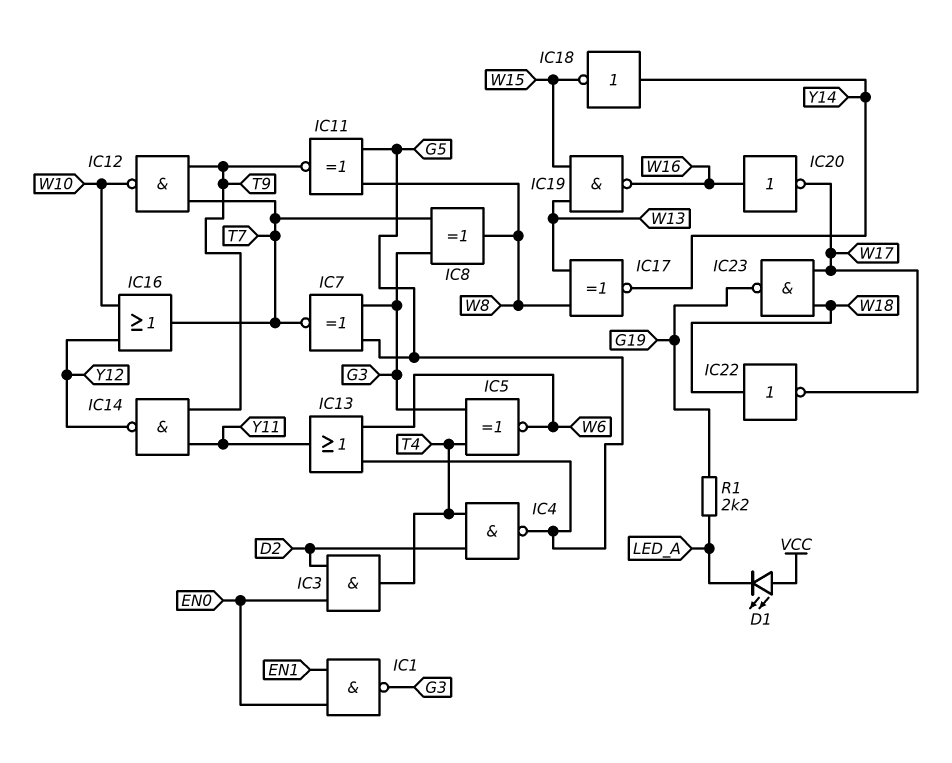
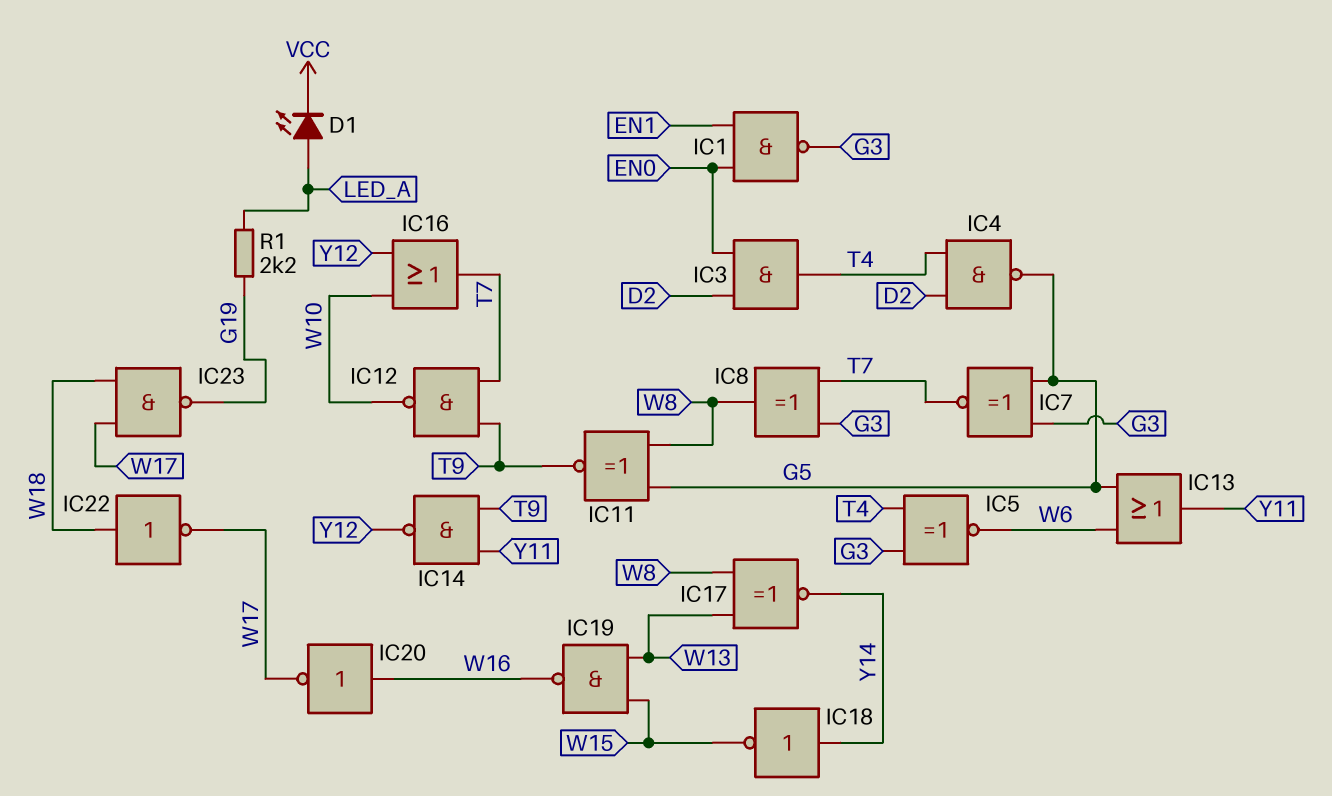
D1: LED (A VCC, K LED_A) -> LED (A LED_A, K VCC)

